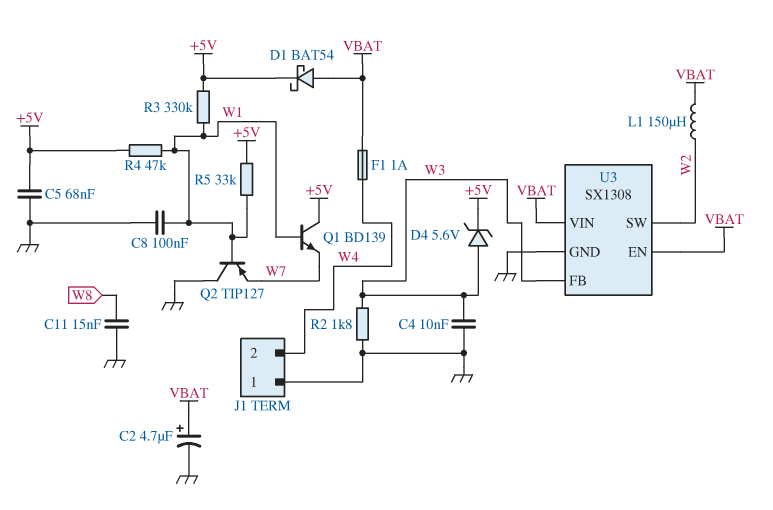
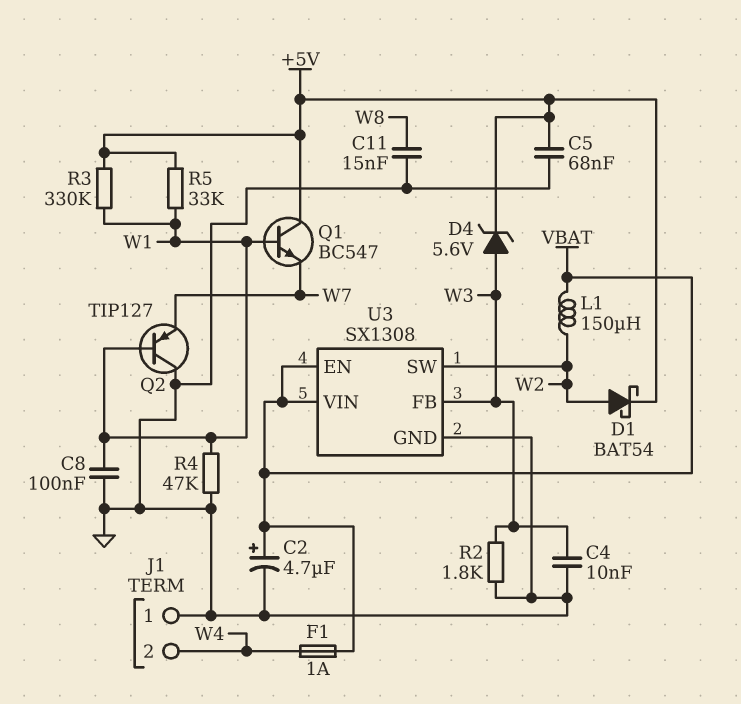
D1: schottky BAT54 (A VBAT, K +5V) -> schottky BAT54 (A W2, K +5V)
Q1: NPN BD139 (B W1, C +5V, E W7) -> NPN BC547 (B W1, C +5V, E W7)
R4: 47k (+5V, W1) -> 47k (GND, W1)

